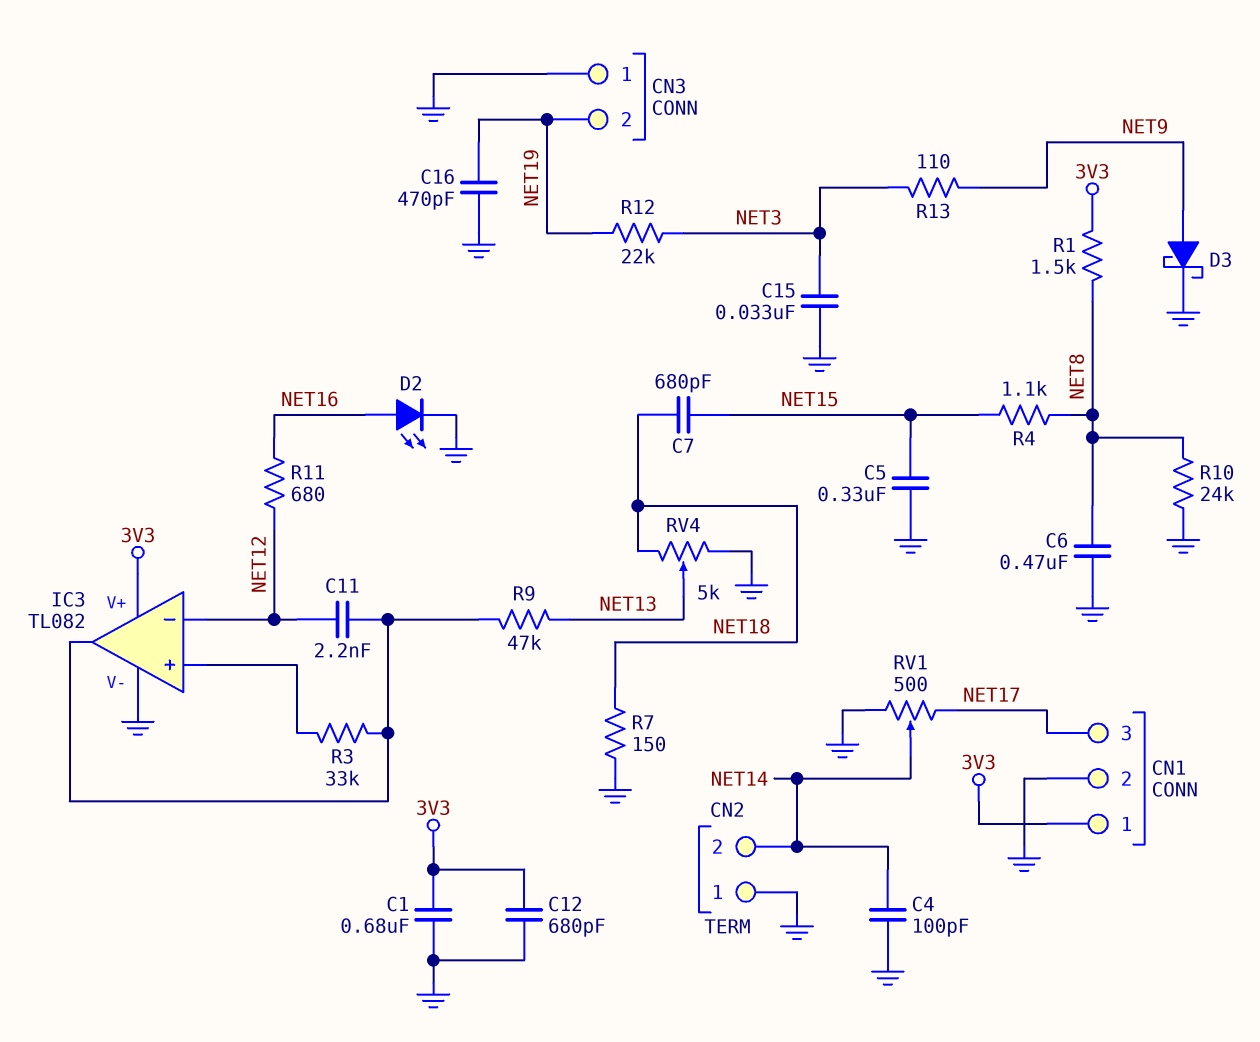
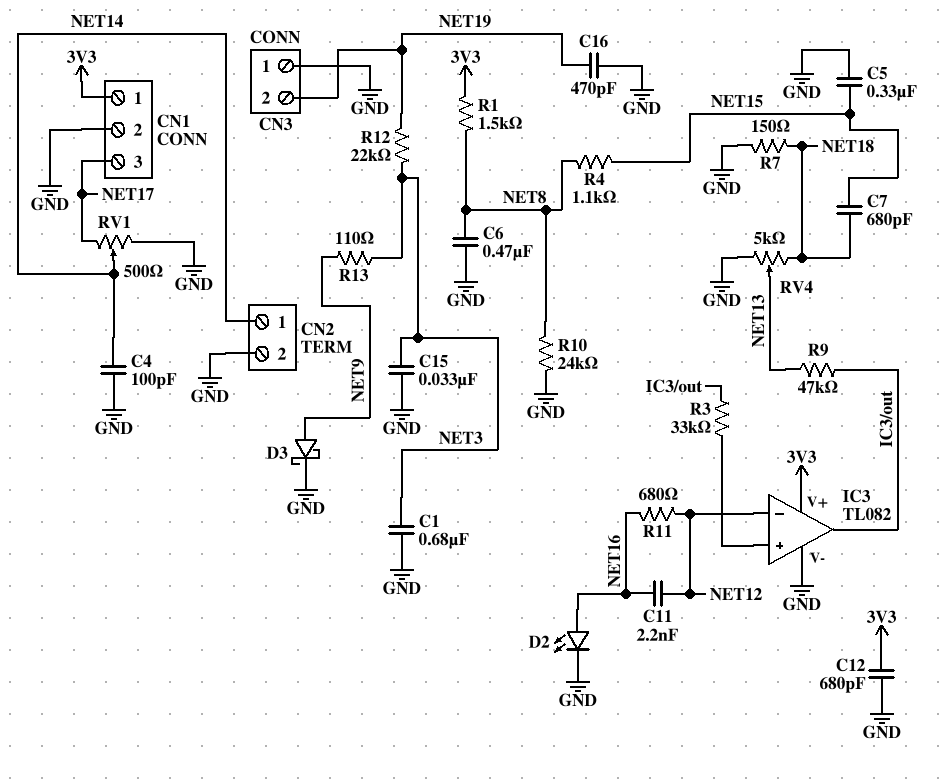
C1: 680nF (3V3, GND) -> 680nF (GND, NET3)
C11: 2.2nF (IC3/out, NET12) -> 2.2nF (NET12, NET16)
CN2 pin 1: GND -> NET14
CN2 pin 2: NET14 -> GND

